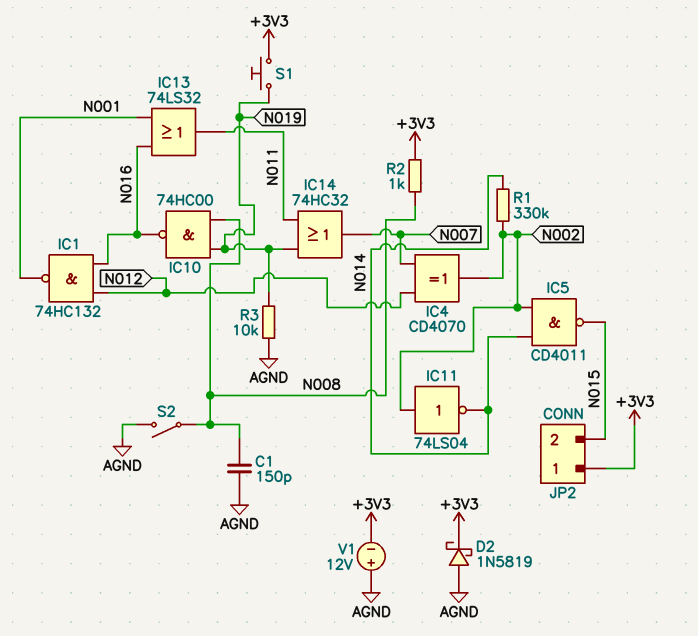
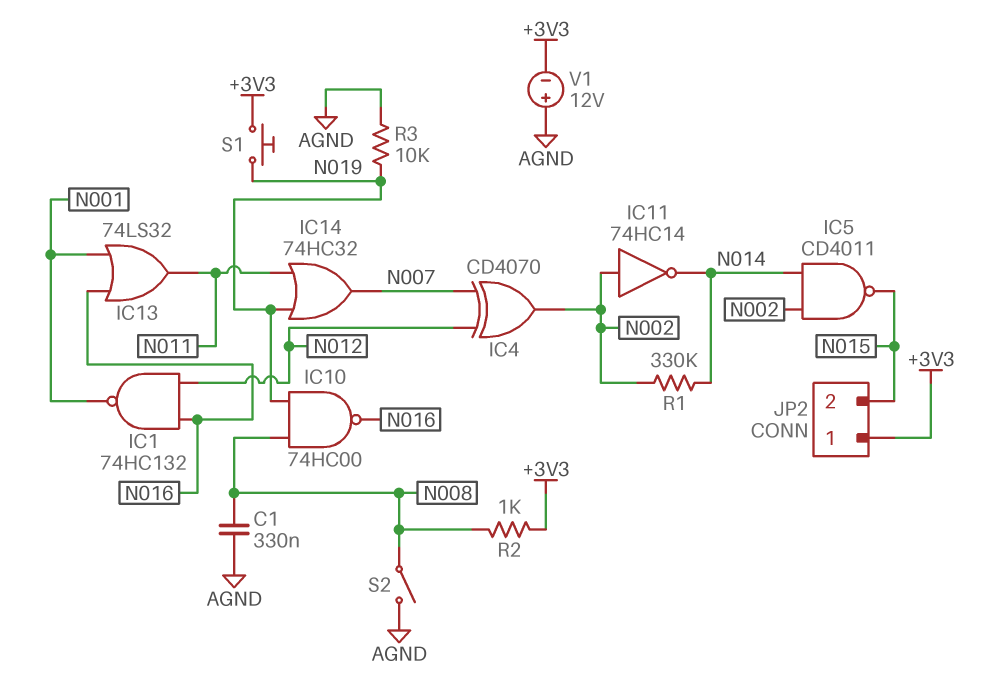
C1: 150pF (AGND, N008) -> 330nF (AGND, N008)
D2: schottky 1N5819 (A AGND, K +3V3) -> none
IC11: NOT 74LS04 (in N002, out N014) -> NOT 74HC14 (in N002, out N014)

